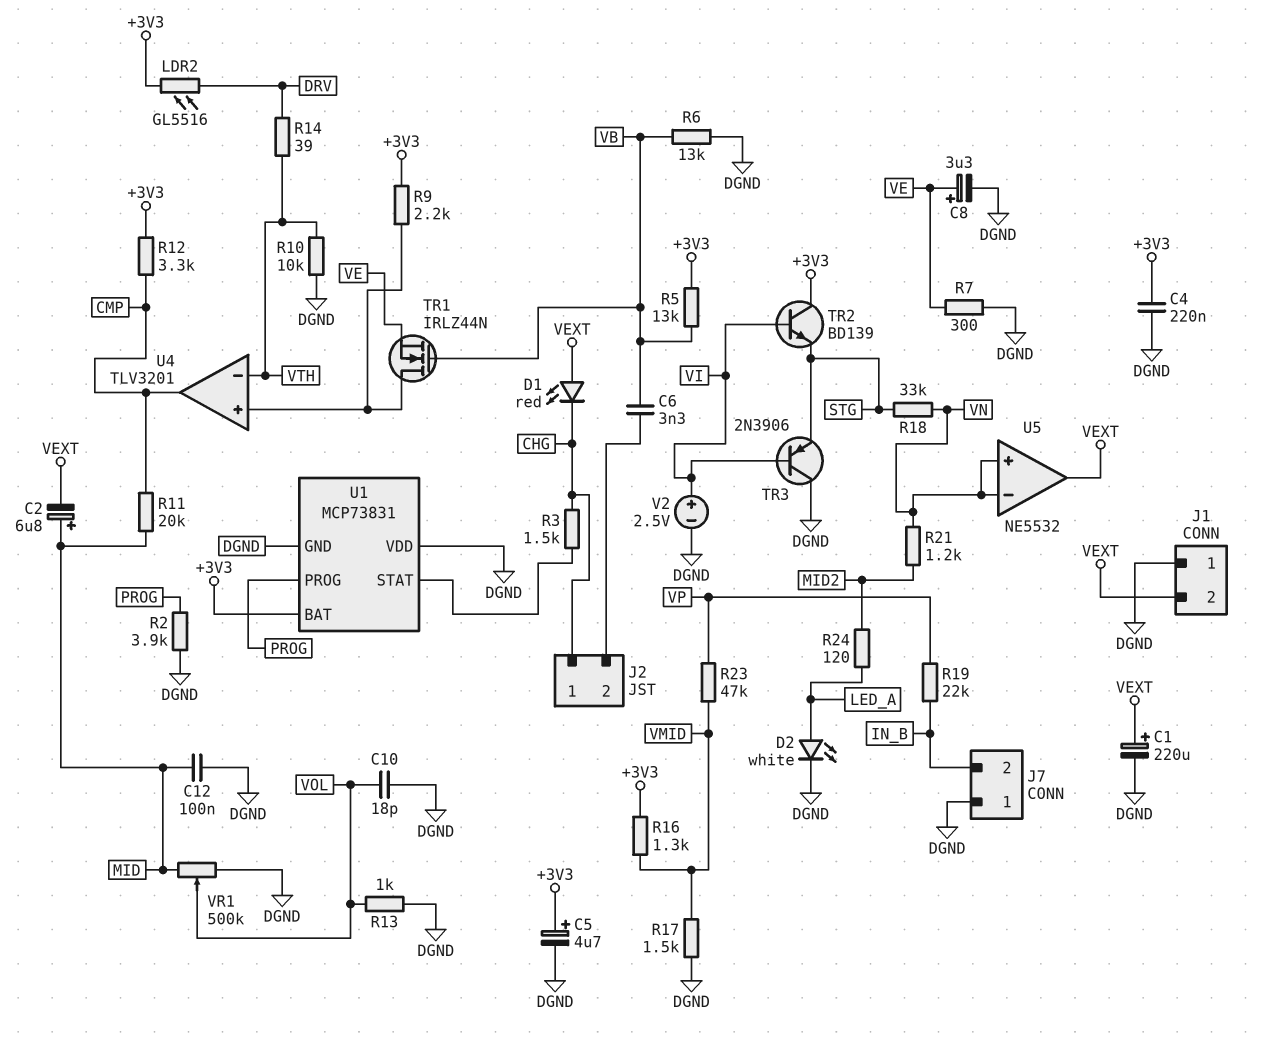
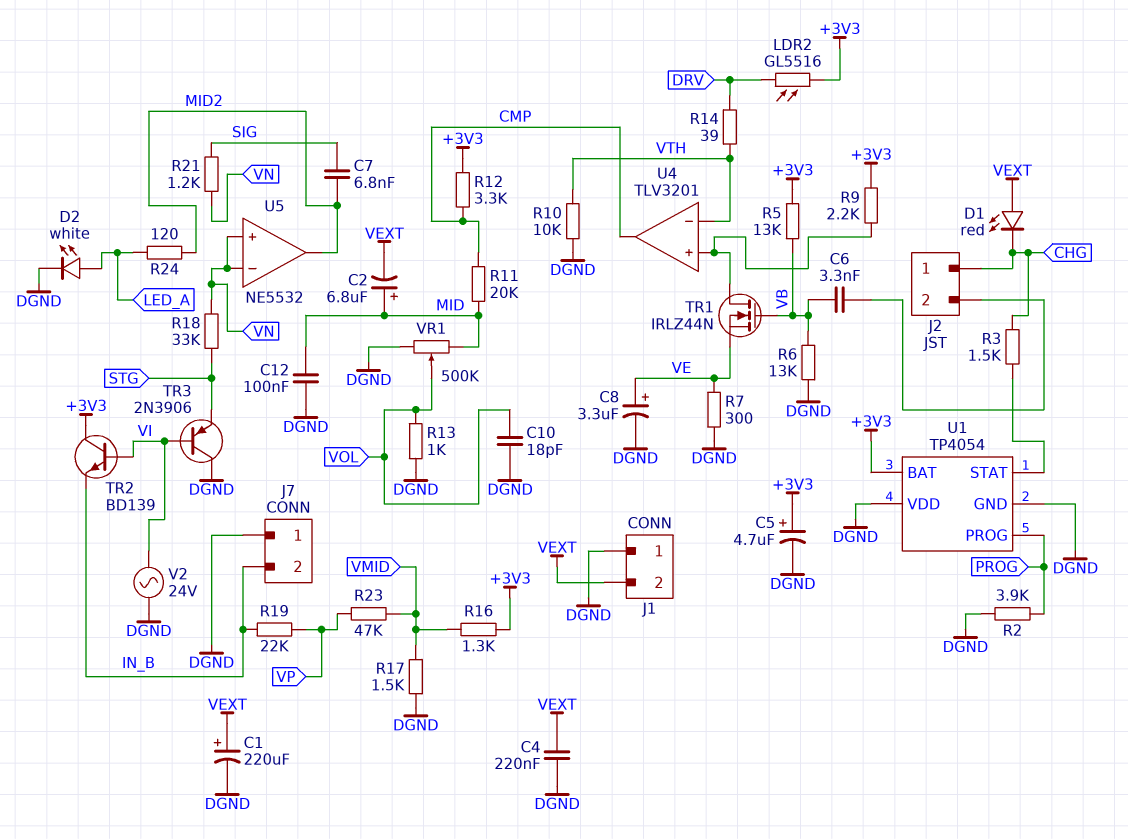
C4: 220nF (+3V3, DGND) -> 220nF (DGND, VEXT)
C7: none -> 6.8nF (MID2, SIG)
R21: 1.2k (MID2, VN) -> 1.2k (SIG, VN)
TR2: NPN BD139 (B VI, C +3V3, E STG) -> NPN BD139 (B VI, C +3V3, E IN_B)
U1: MCP73831 -> TP4054
U5 pin out: VEXT -> MID2
V2: 2.5V (plus VI, minus DGND) -> AC 24V (DGND, VI)

